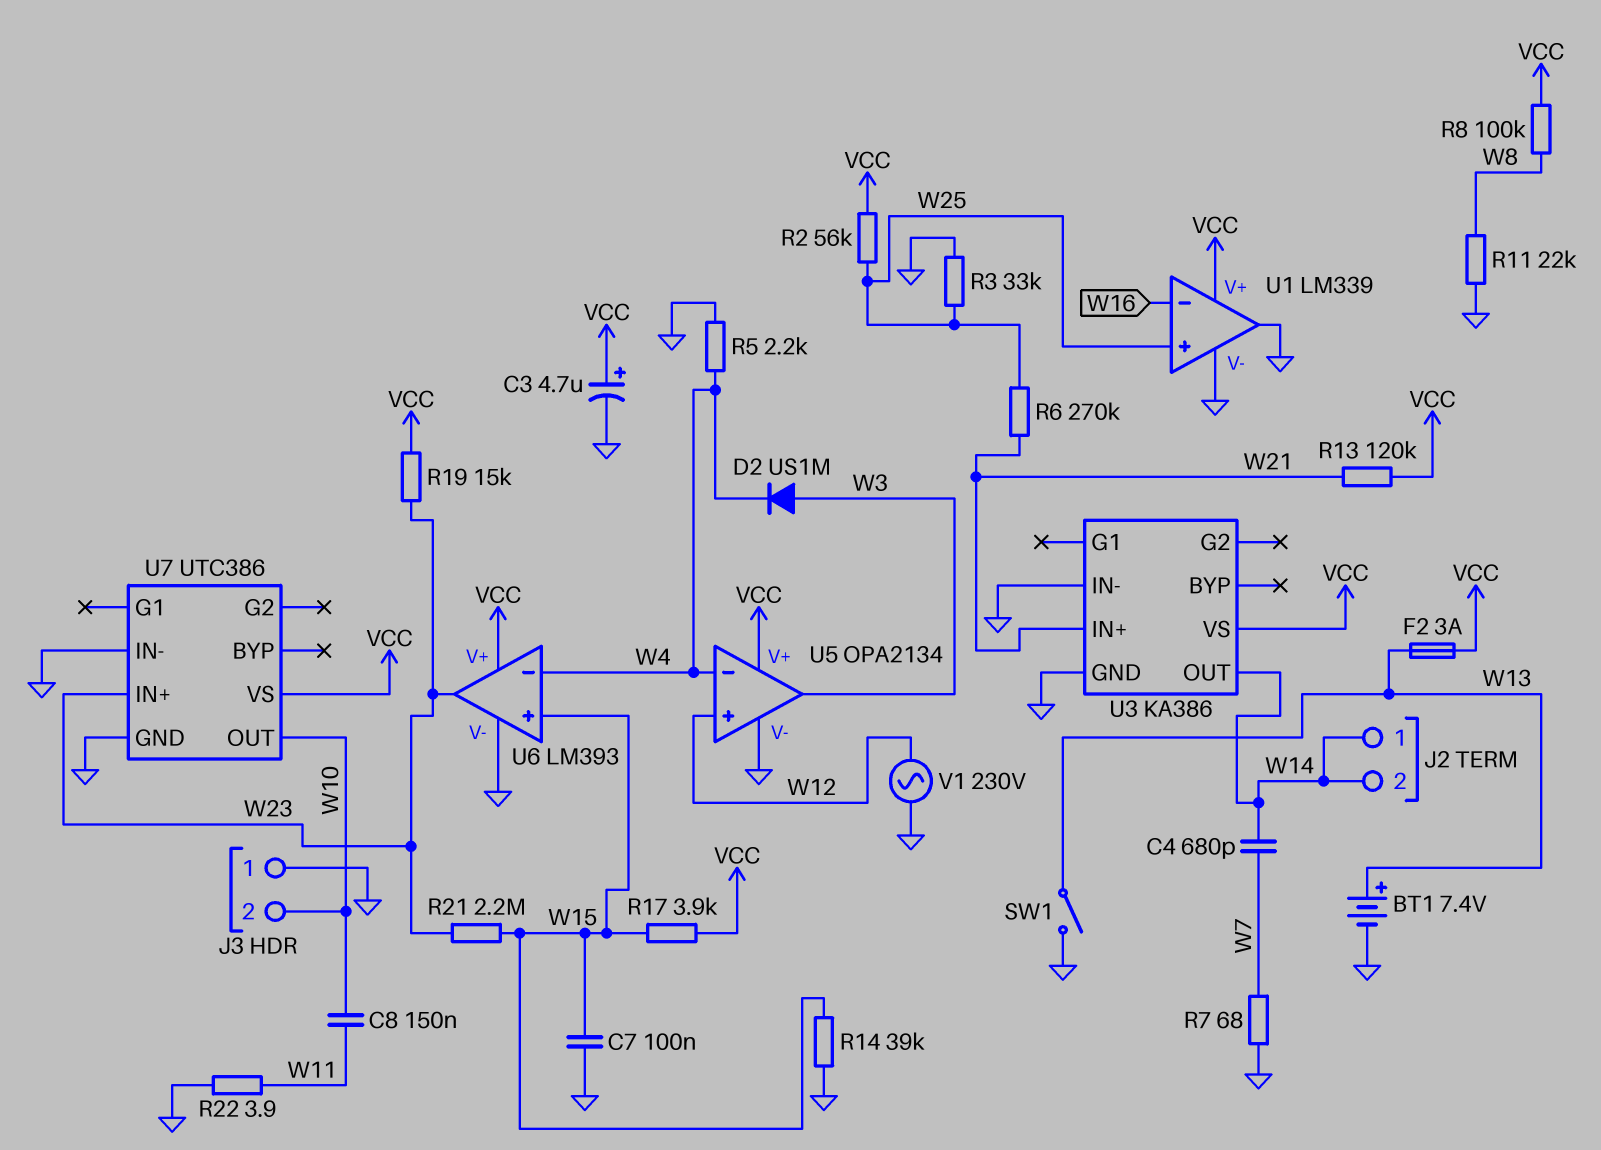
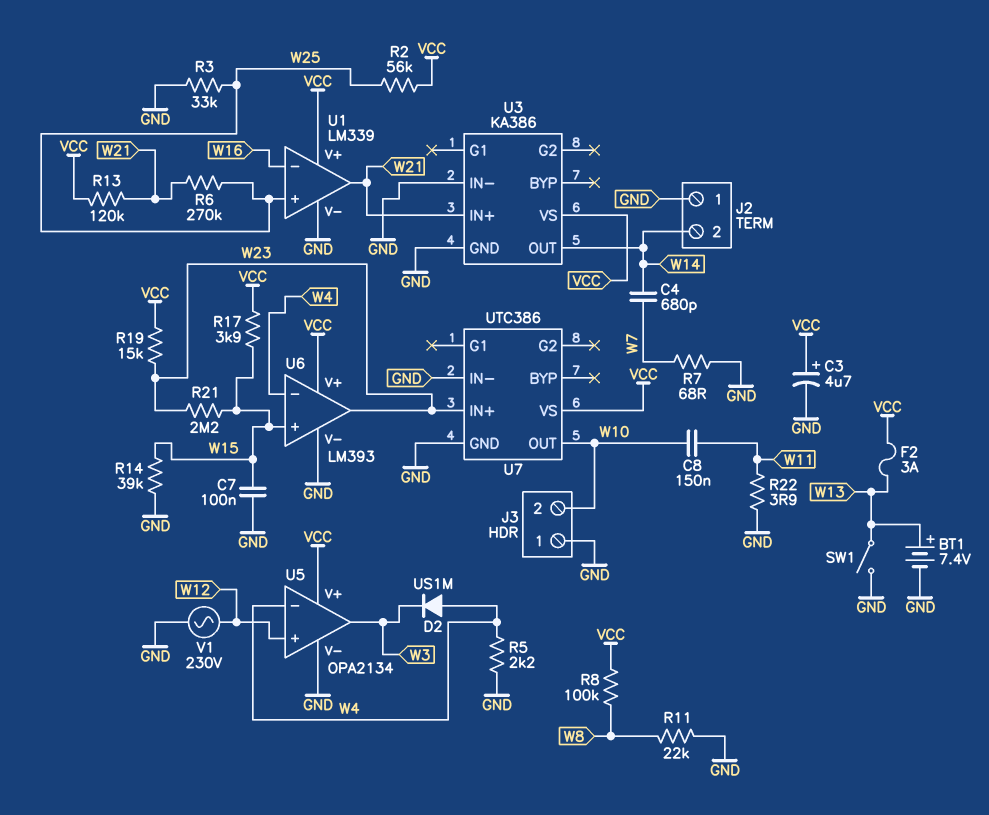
D2: diode US1M (A W3, K W4) -> diode US1M (A W4, K W3)
J2 pin 1: W14 -> GND
U1 pin out: GND -> W21

